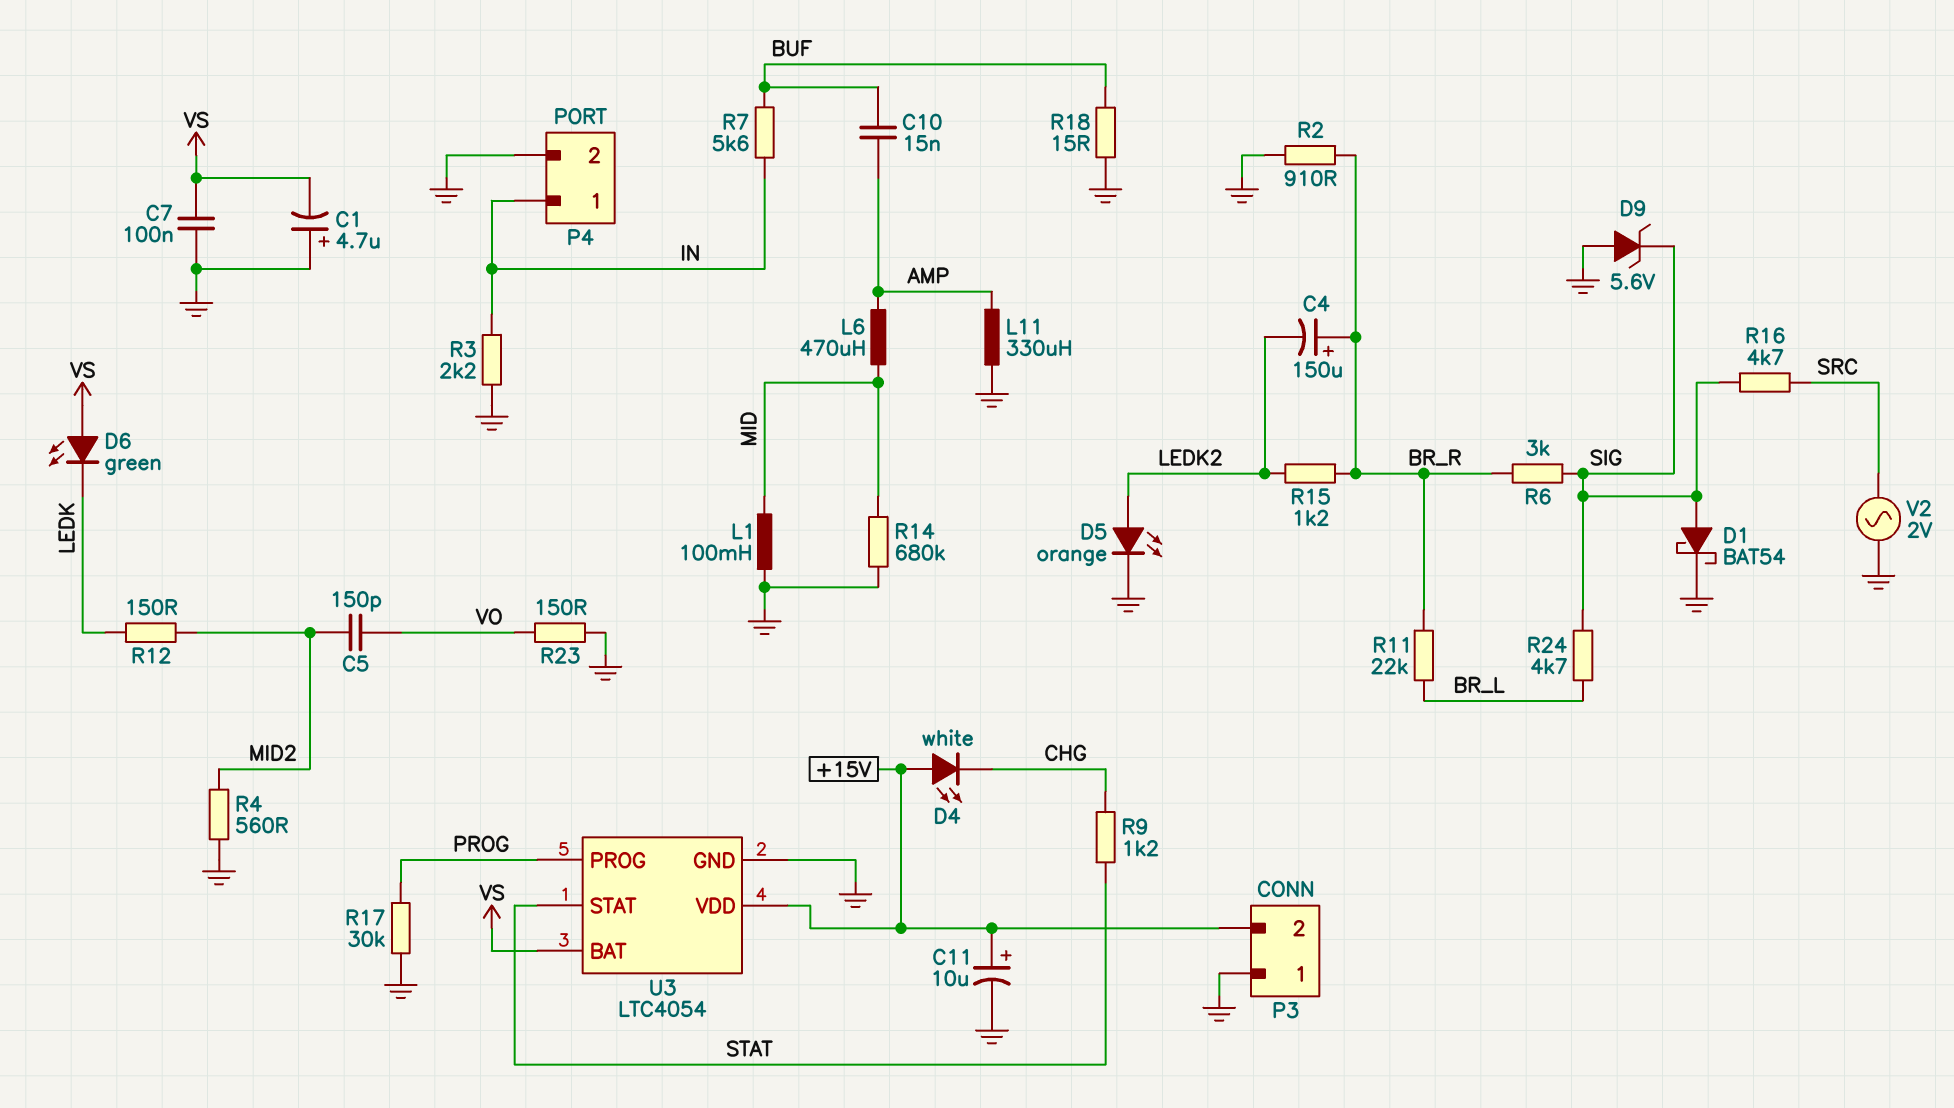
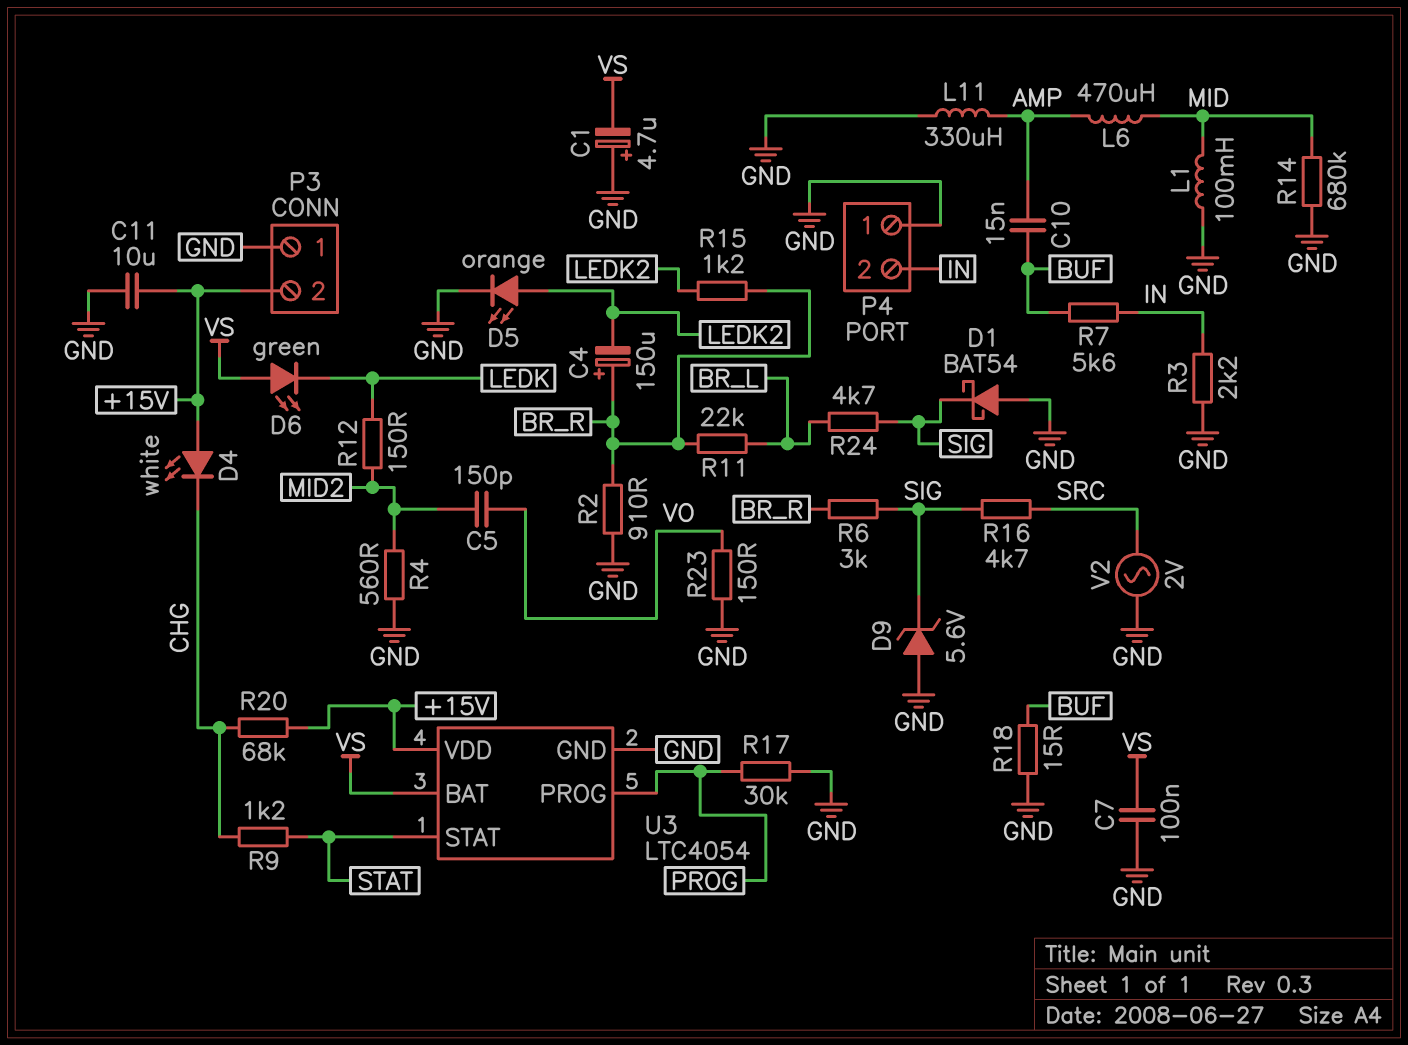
C11: 10uF (plus +15V, minus GND) -> 10uF (+15V, GND)
D1: schottky BAT54 (A SIG, K GND) -> schottky BAT54 (A GND, K SIG)
P4 pin 1: IN -> GND
P4 pin 2: GND -> IN
R20: none -> 68k (+15V, CHG)

